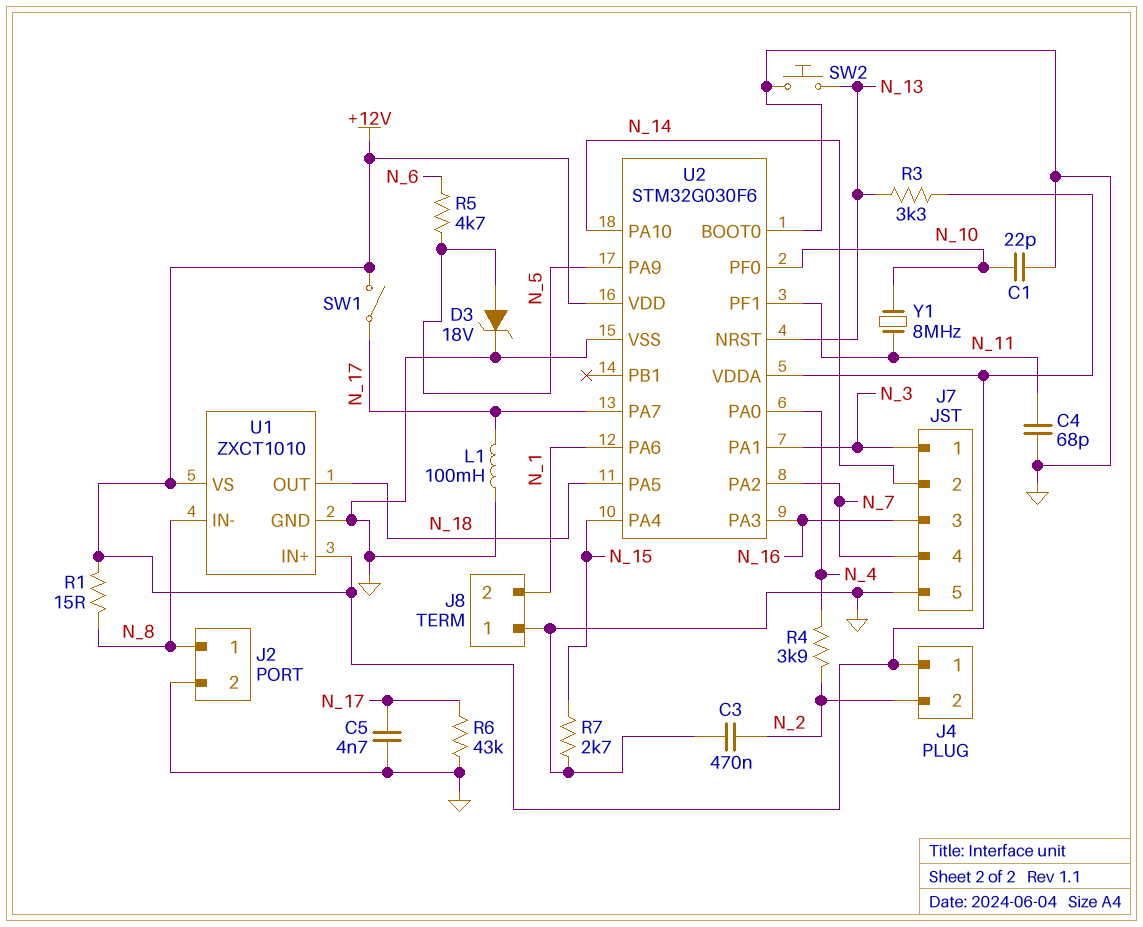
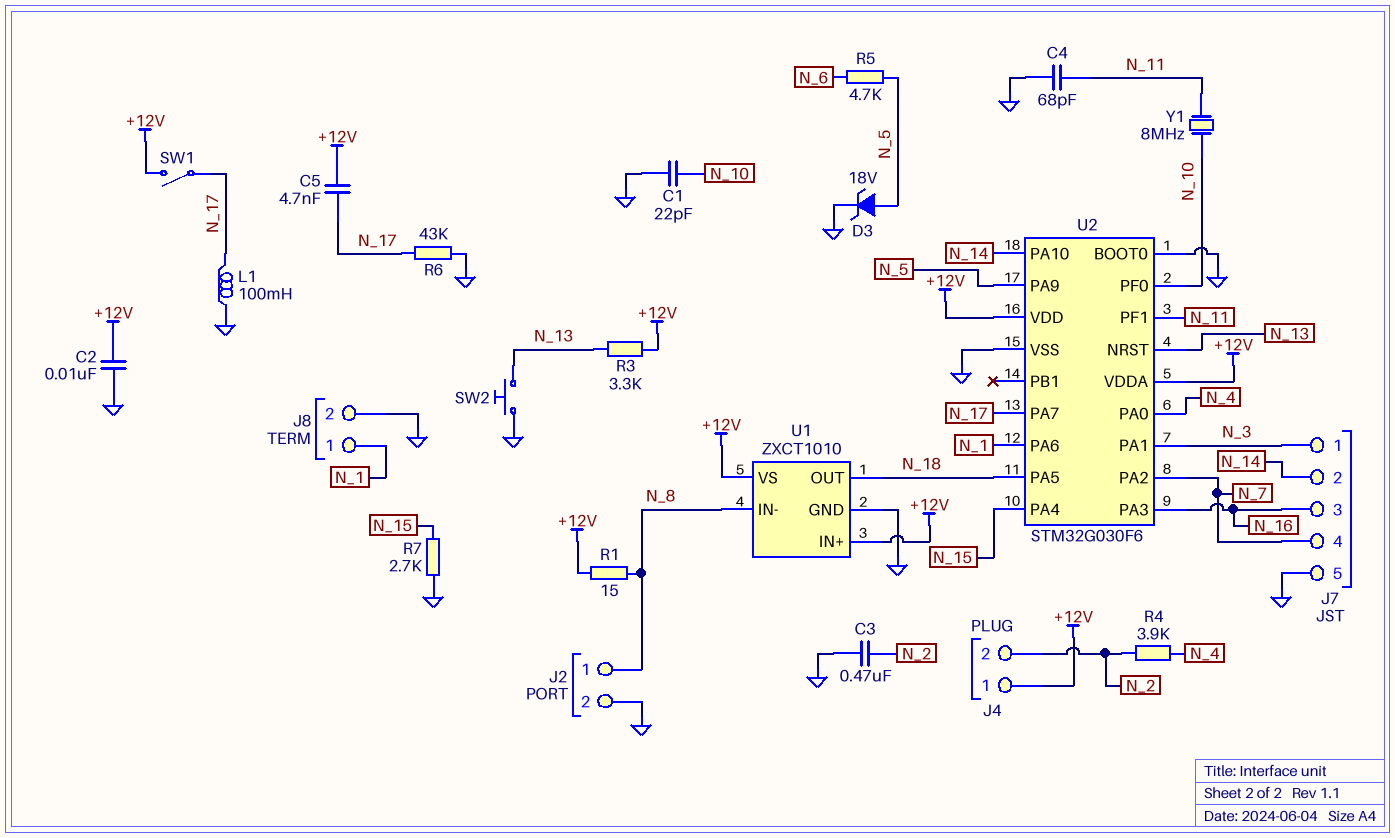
C2: none -> 10nF (+12V, GND)
C5: 4.7nF (GND, N_17) -> 4.7nF (+12V, N_17)
J8 pin 1: GND -> N_1
J8 pin 2: N_1 -> GND

